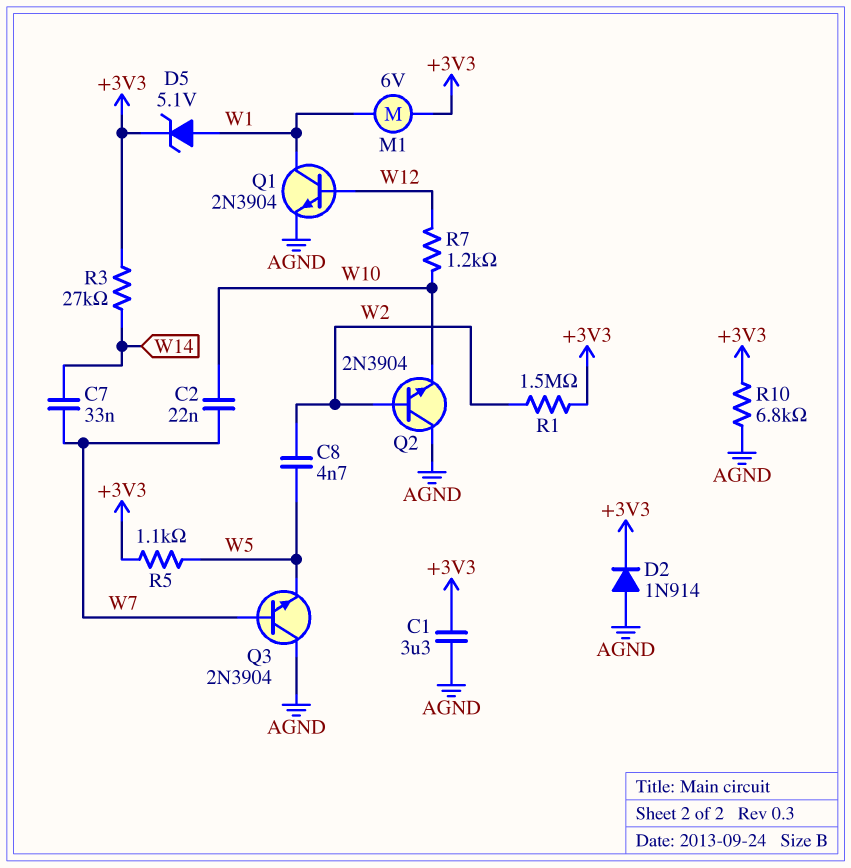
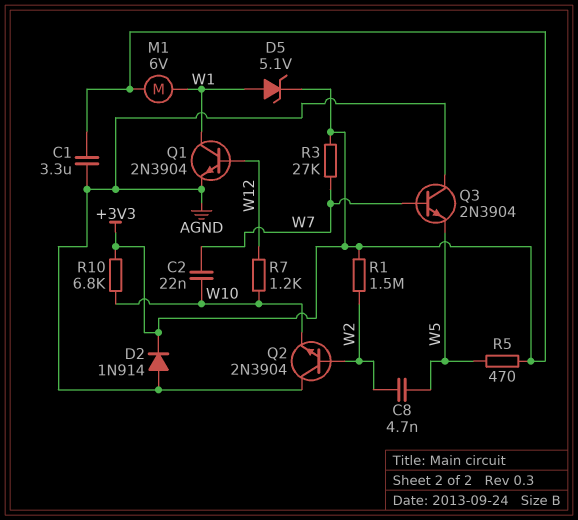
C7: 33nF (W7, W14) -> none
R3: 27k (+3V3, W14) -> 27k (+3V3, W7)
R5: 1.1k (+3V3, W5) -> 470 (+3V3, W5)
R10: 6.8k (+3V3, AGND) -> 6.8k (+3V3, W10)

